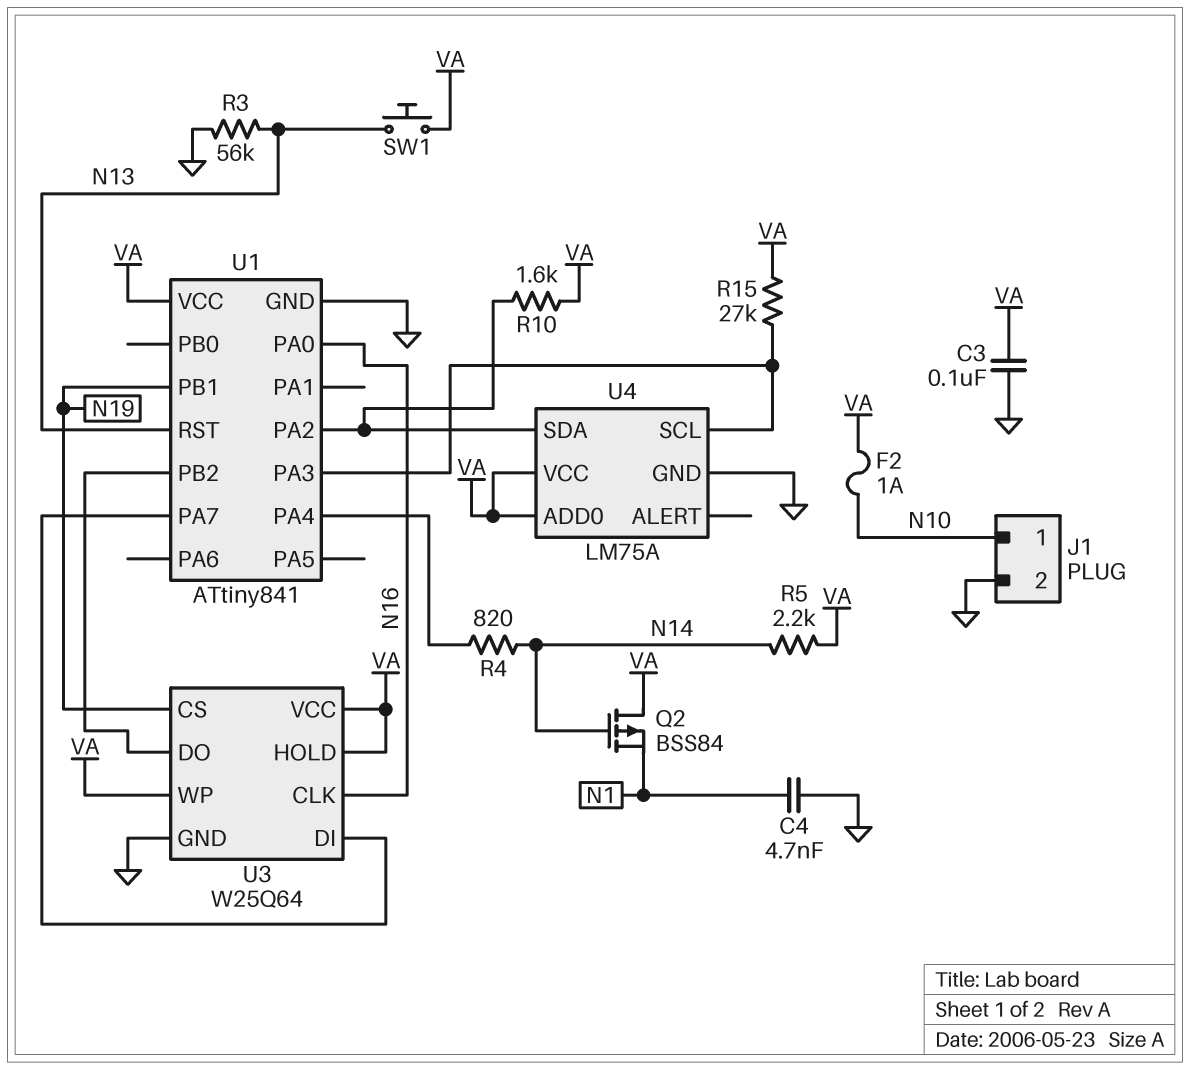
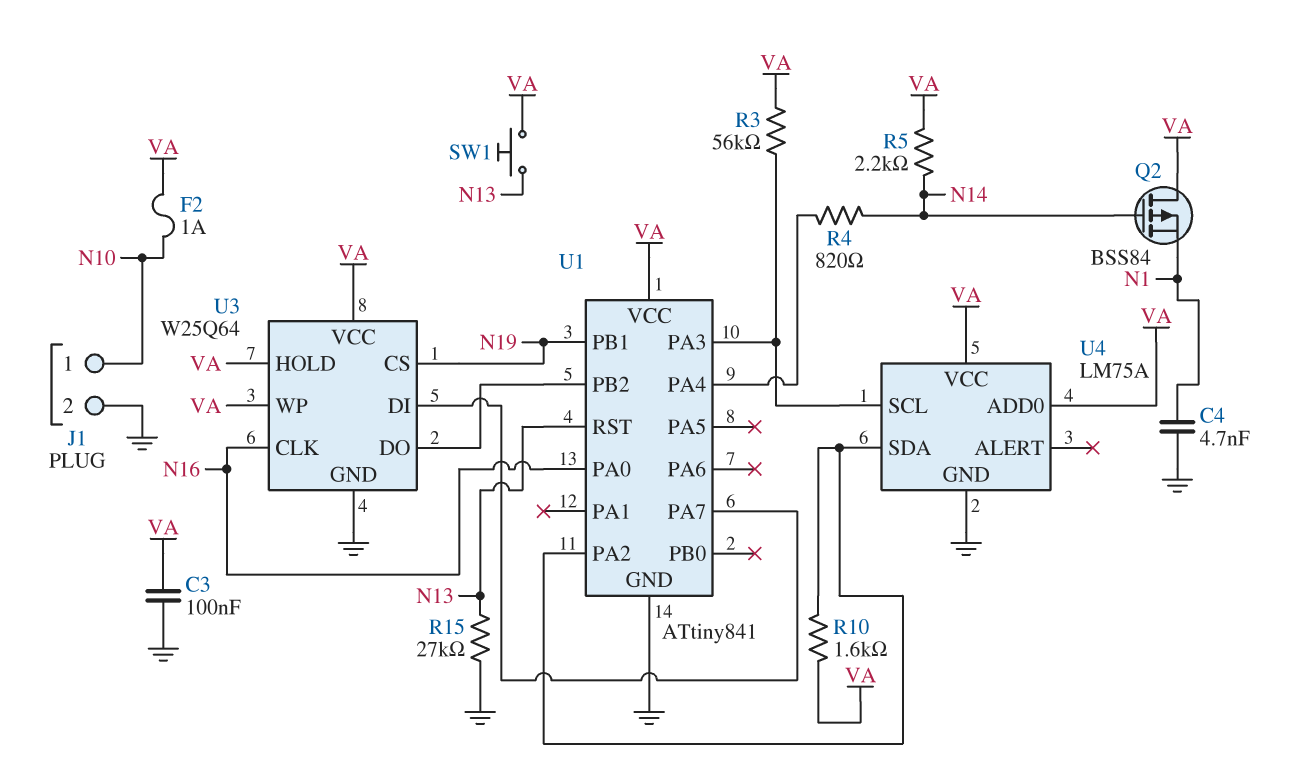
R3: 56k (GND, N13) -> 56k (U1/PA3, VA)
R15: 27k (U1/PA3, VA) -> 27k (GND, N13)

